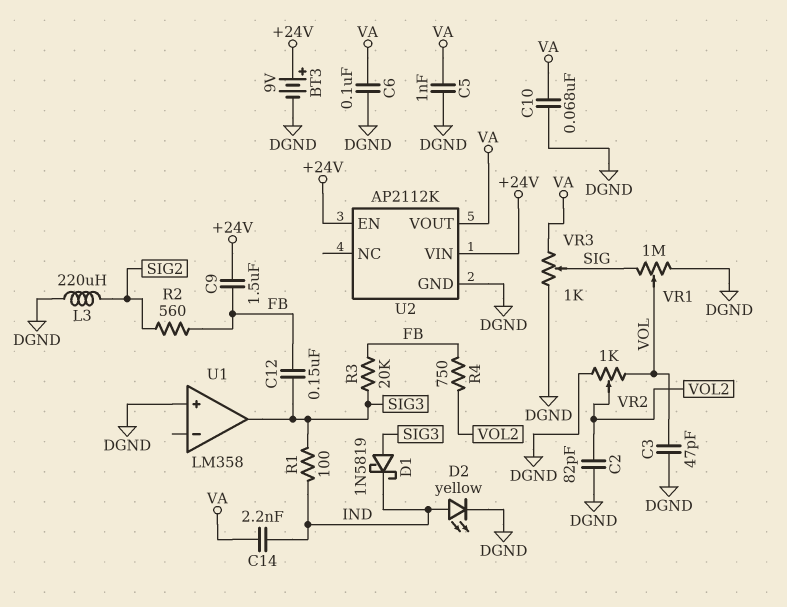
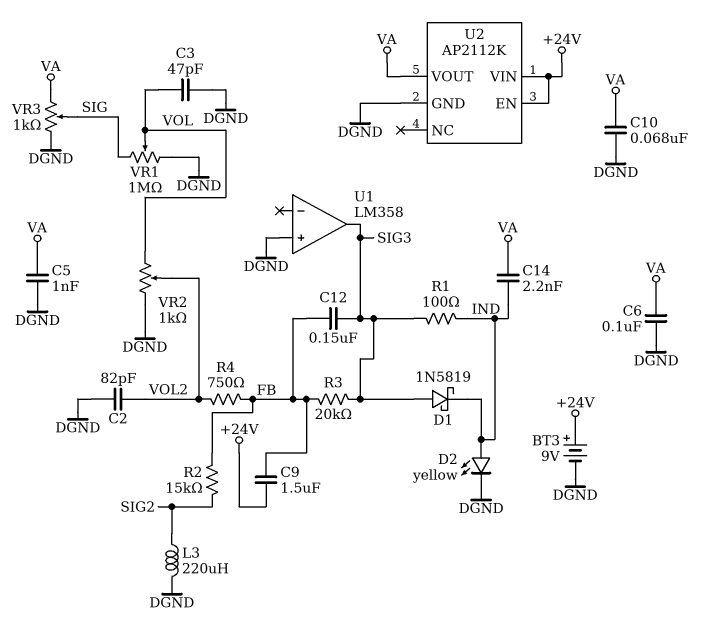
R2: 560 (FB, SIG2) -> 15k (FB, SIG2)

